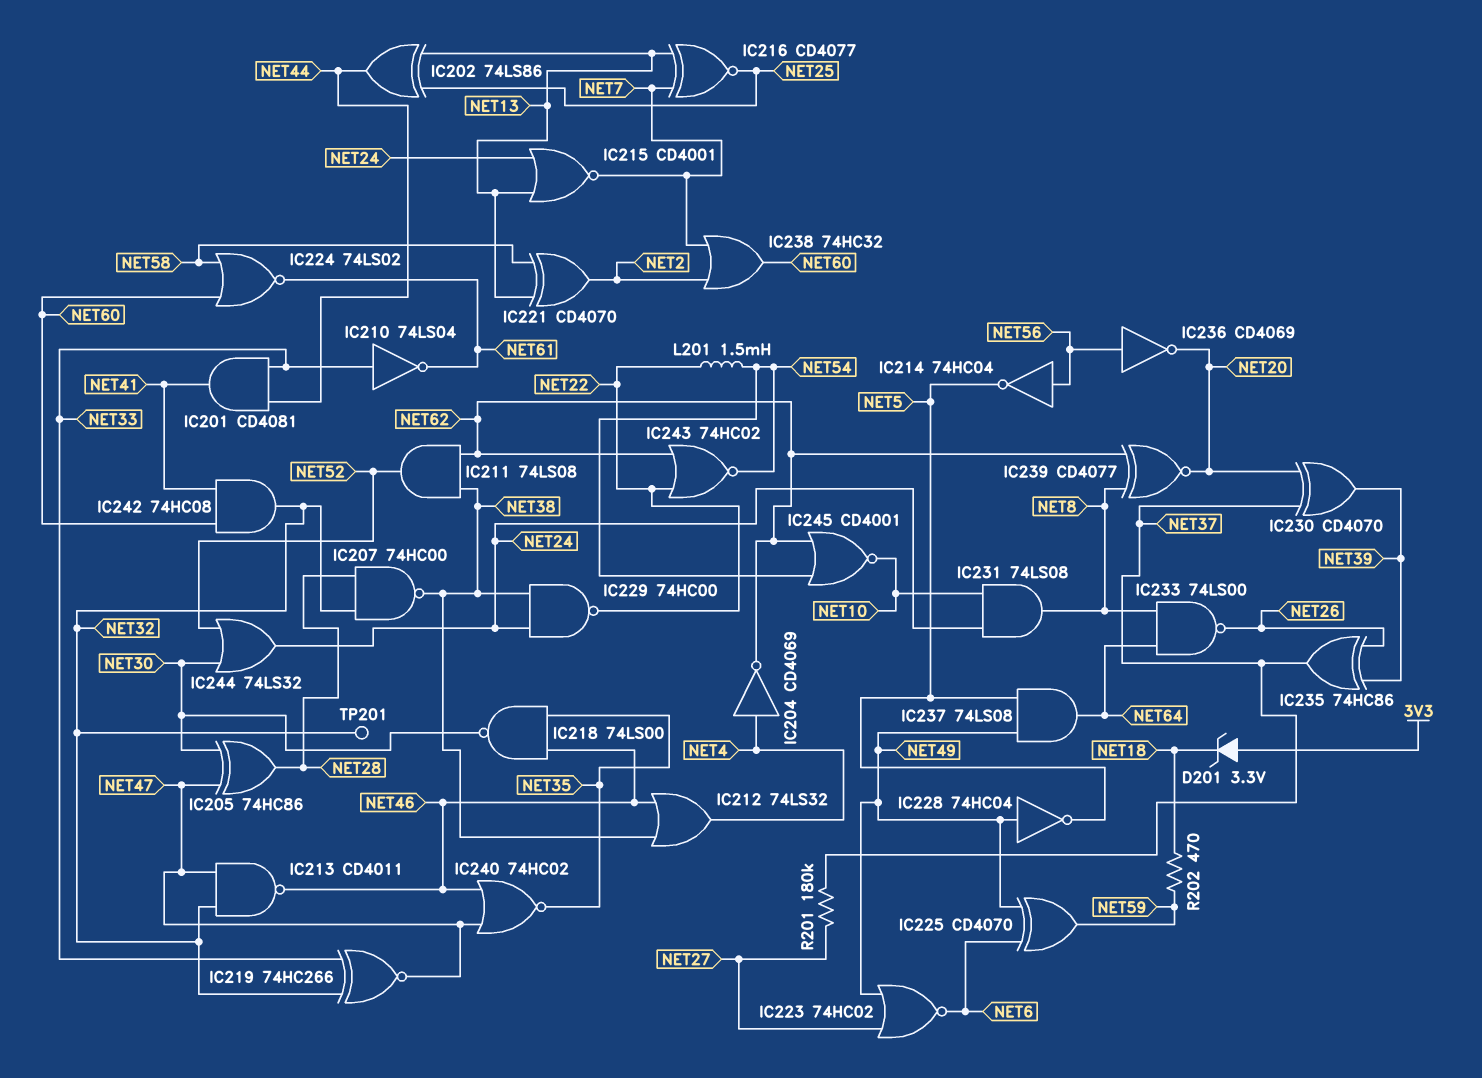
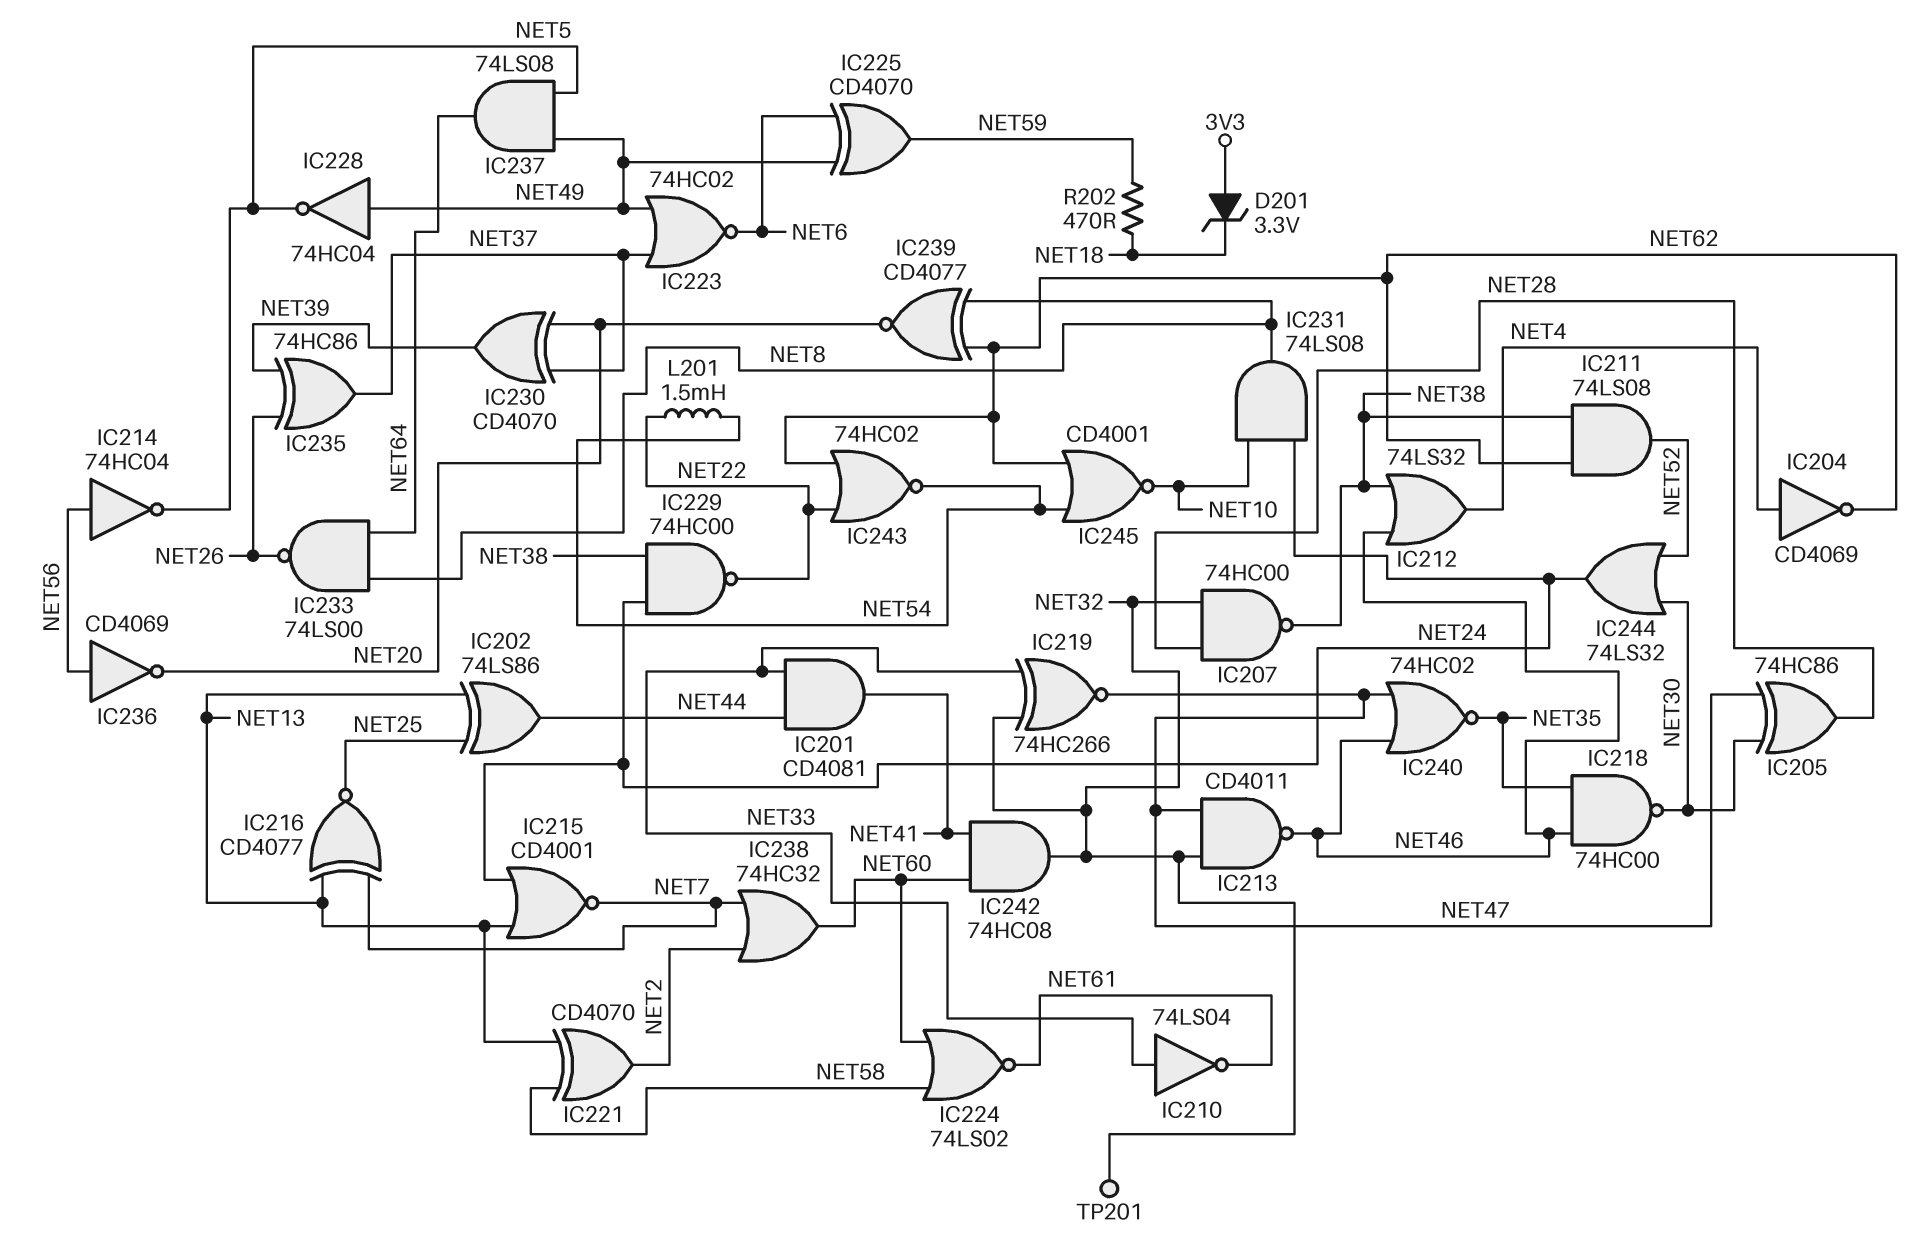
IC218: NAND 74LS00 (in NET35, in NET46, out NET30) -> NAND 74HC00 (in NET35, in NET46, out NET30)
IC223: NOR 74HC02 (in NET27, in NET49, out NET6) -> NOR 74HC02 (in NET37, in NET49, out NET6)
R201: 180k (NET27, NET37) -> none

